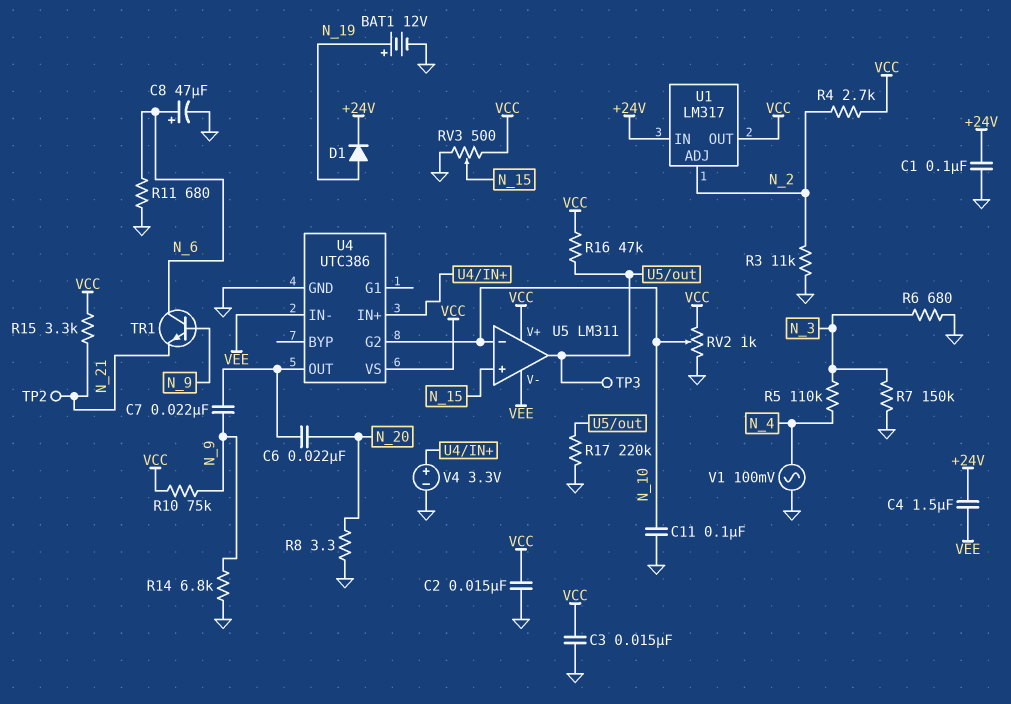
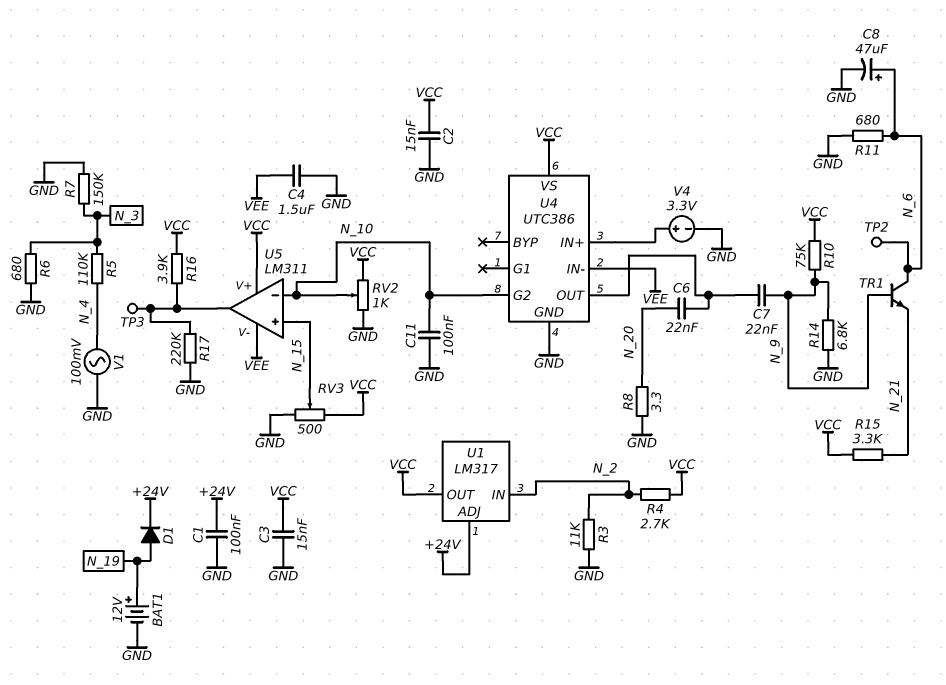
C4: 1.5uF (+24V, VEE) -> 1.5uF (GND, VEE)
R16: 47k (U5/out, VCC) -> 3.9k (U5/out, VCC)
TP2: test point (N_21) -> test point (N_6)
U1 pin ADJ: N_2 -> +24V
U1 pin IN: +24V -> N_2

